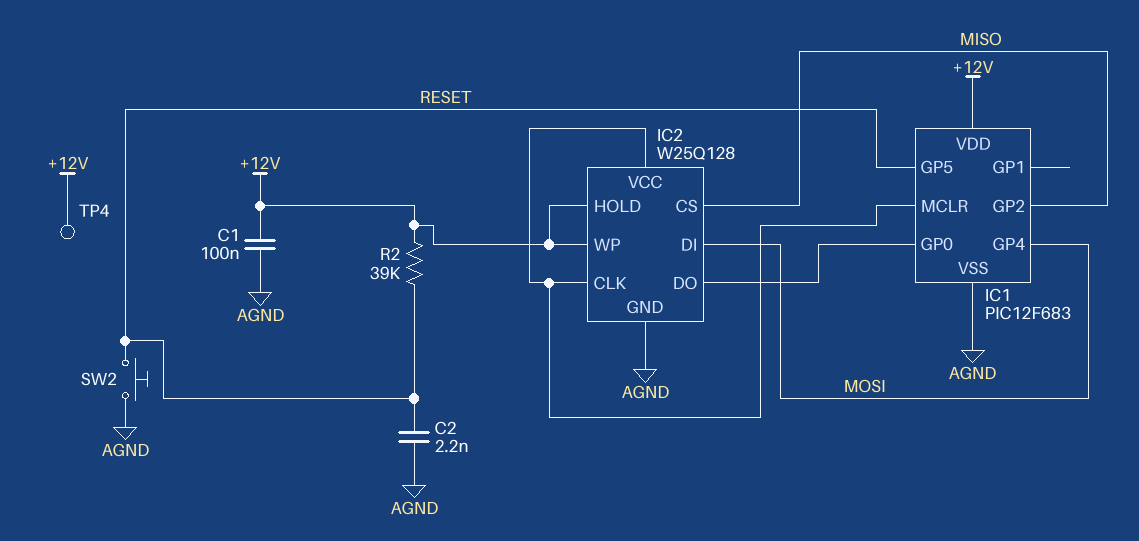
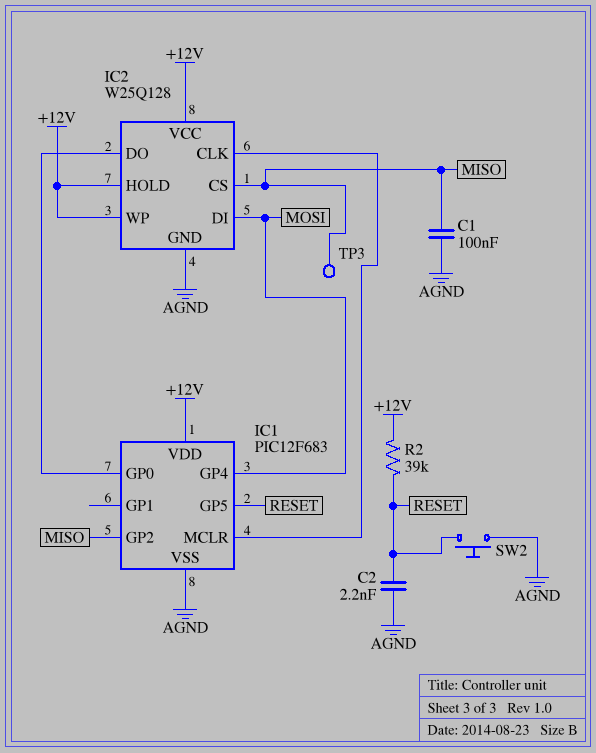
C1: 100nF (+12V, AGND) -> 100nF (AGND, MISO)
IC2 pin VCC: IC1/MCLR -> +12V
TP3: none -> test point (MISO)
TP4: test point (+12V) -> none

